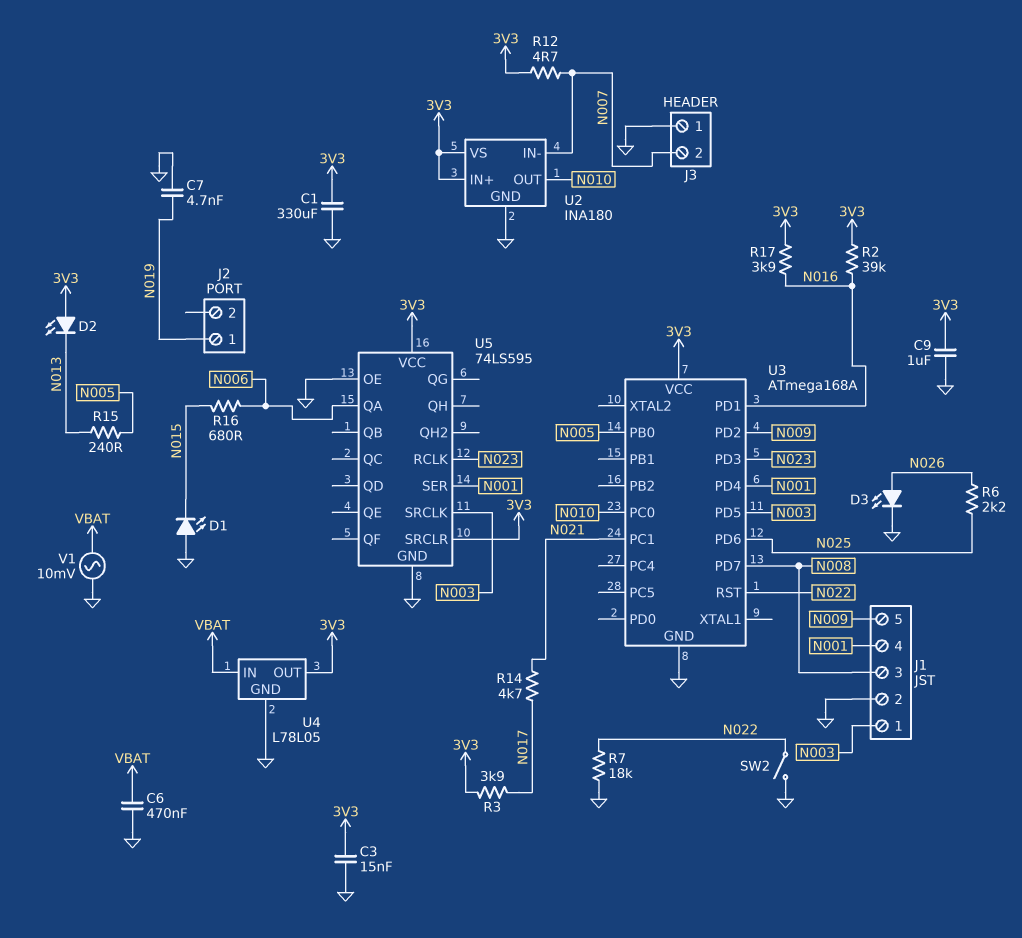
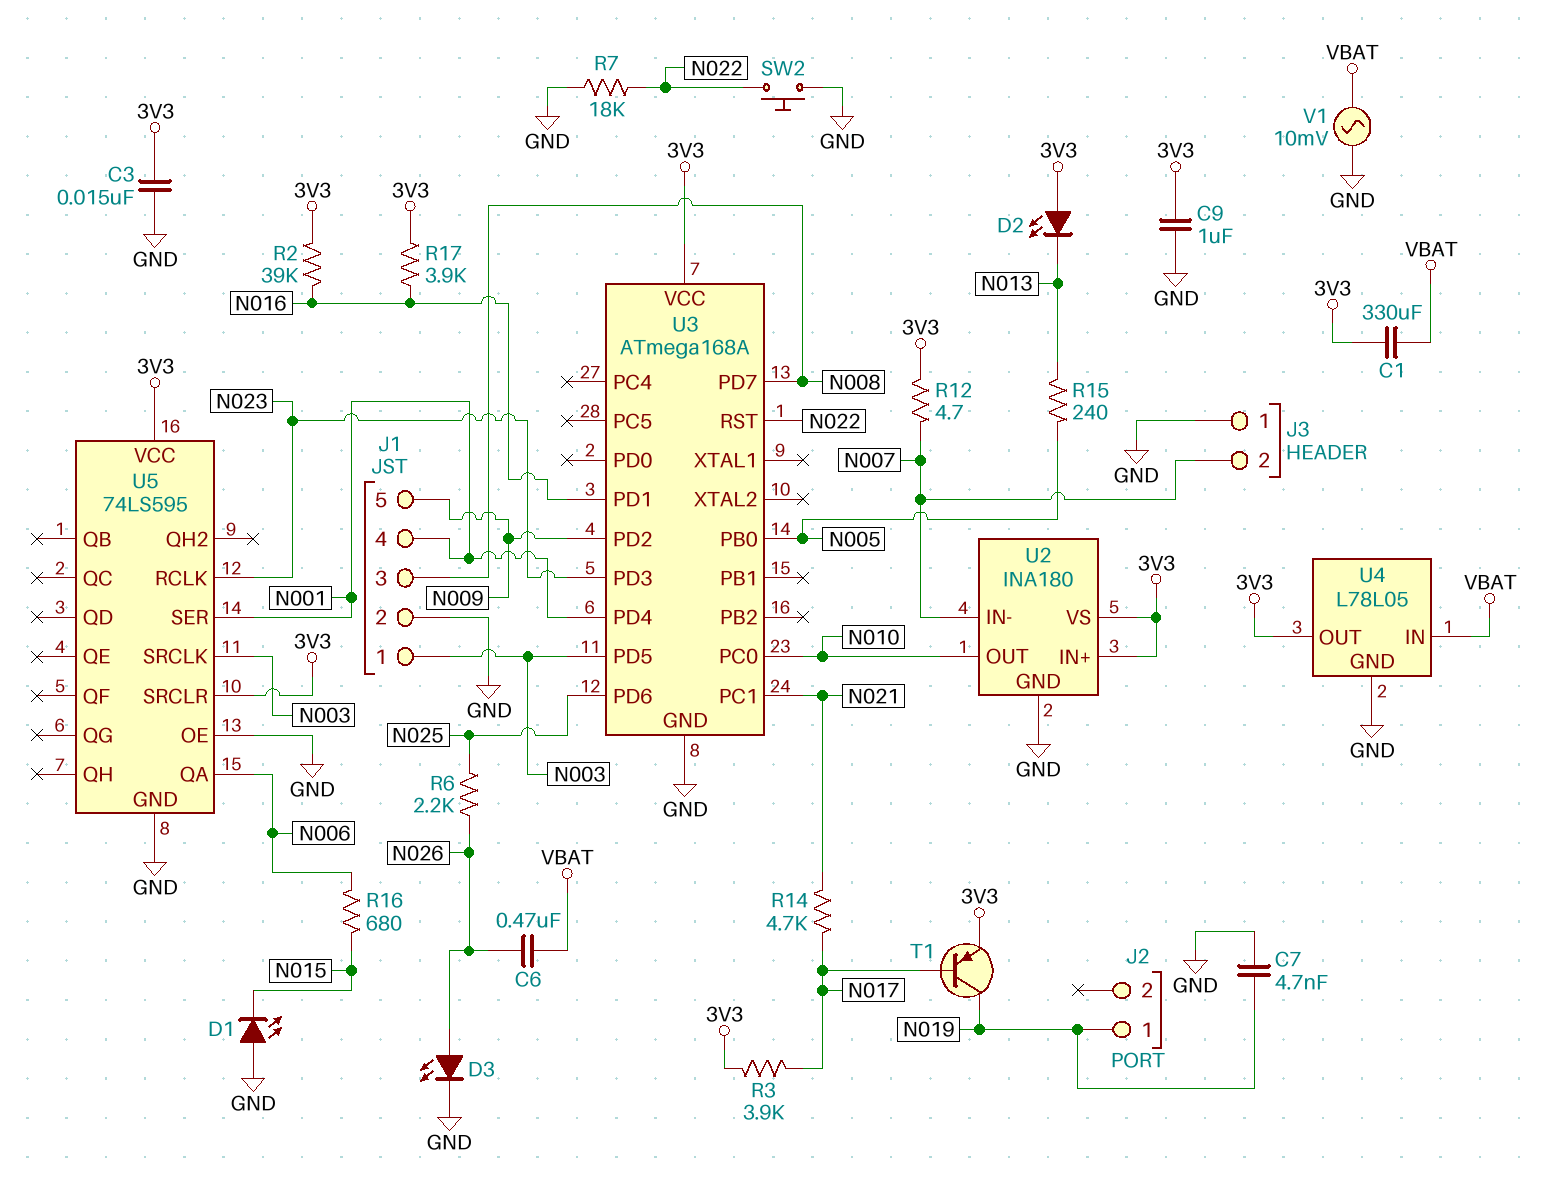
C1: 330uF (3V3, GND) -> 330uF (3V3, VBAT)
C6: 470nF (GND, VBAT) -> 470nF (N026, VBAT)
SW2: switch (GND, N022) -> button (GND, N022)
T1: none -> PNP (B N017, C N019, E 3V3)

